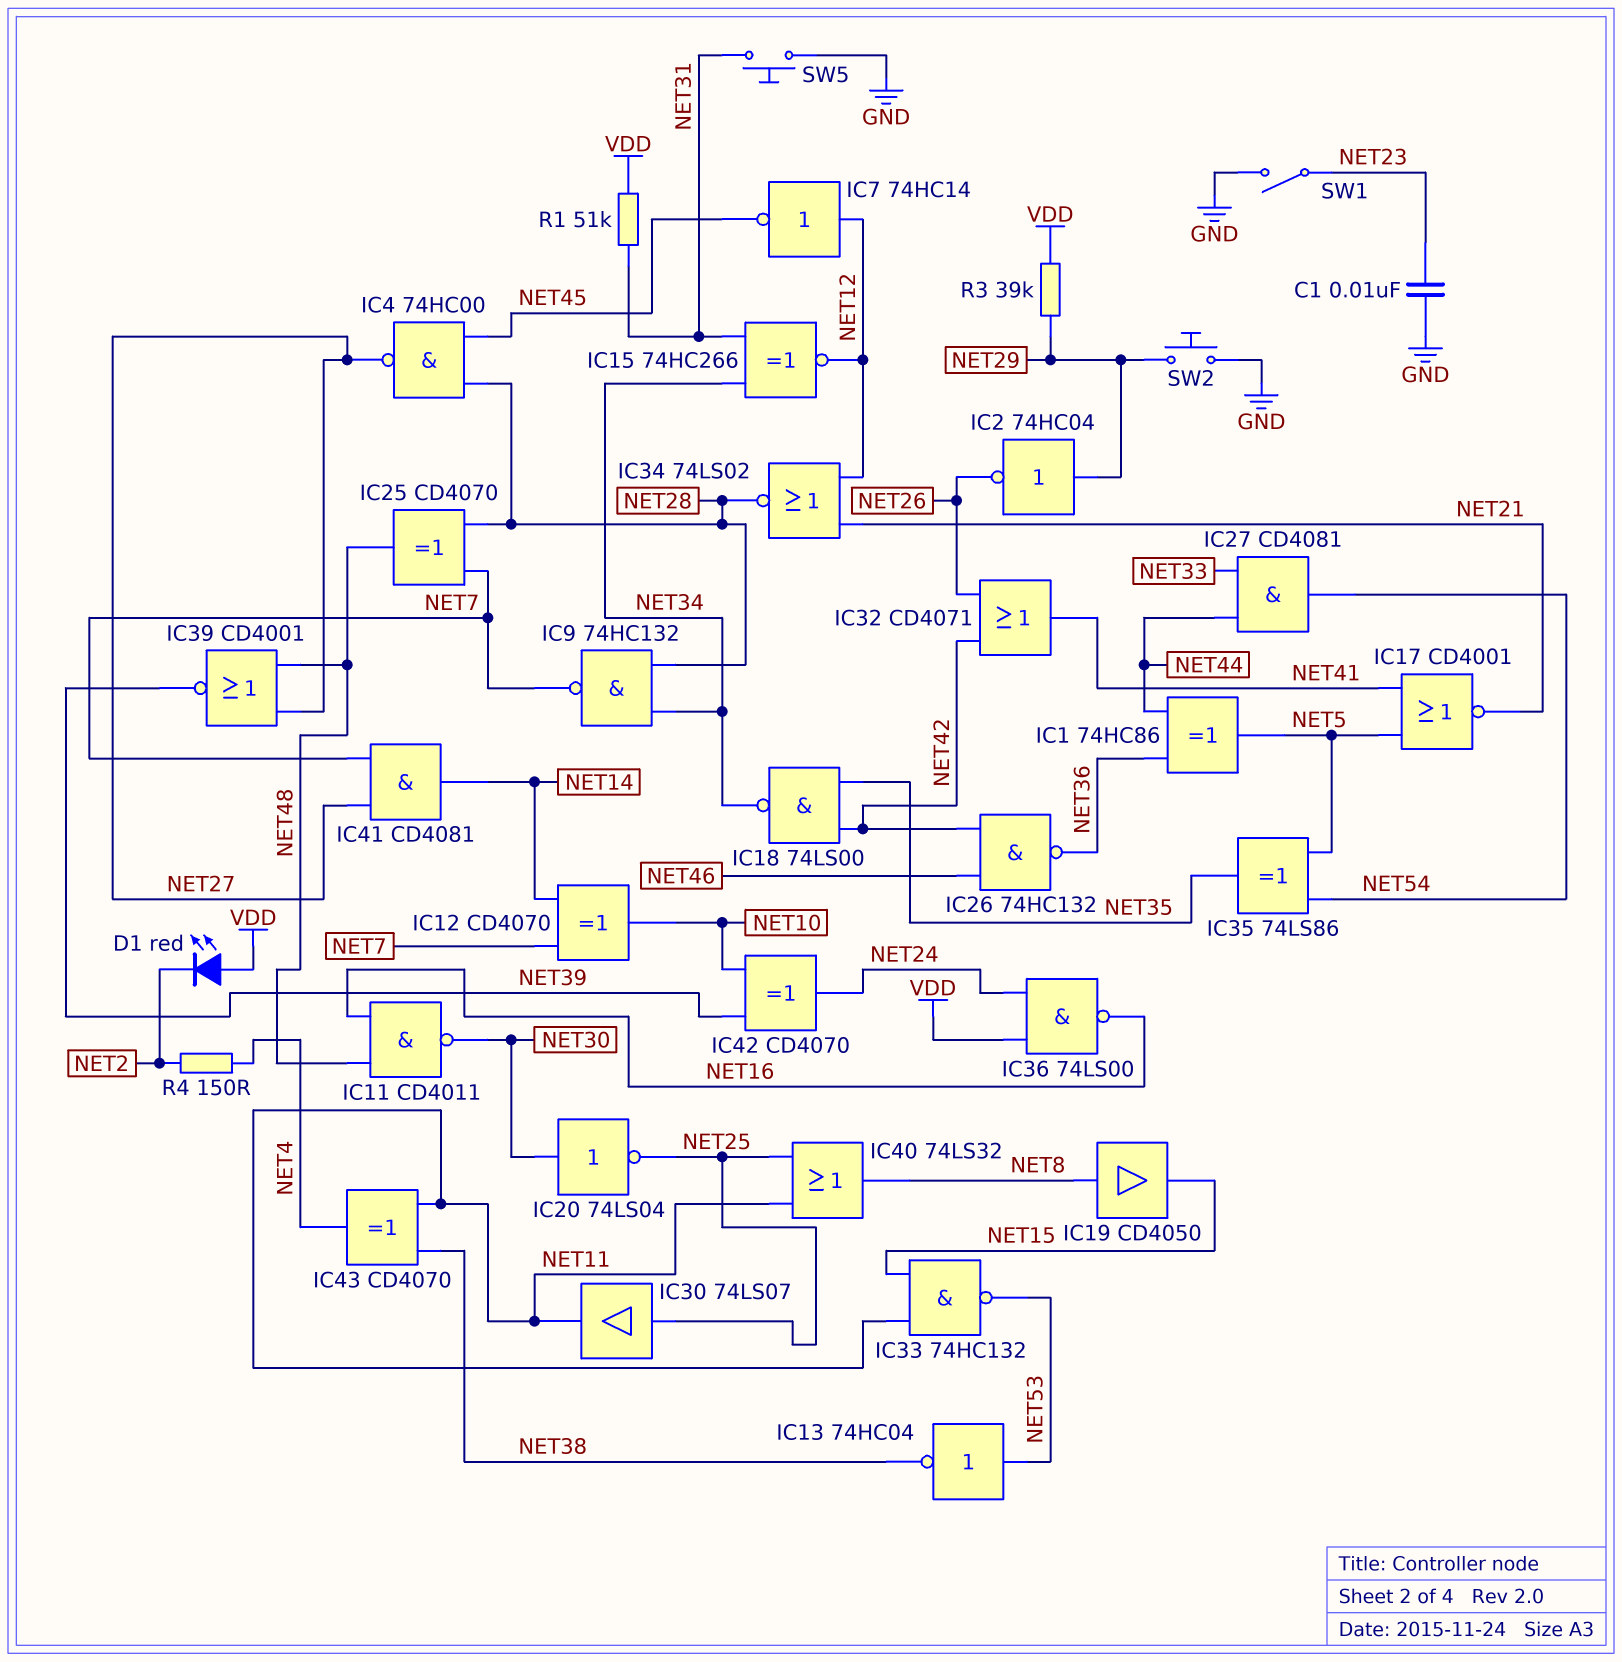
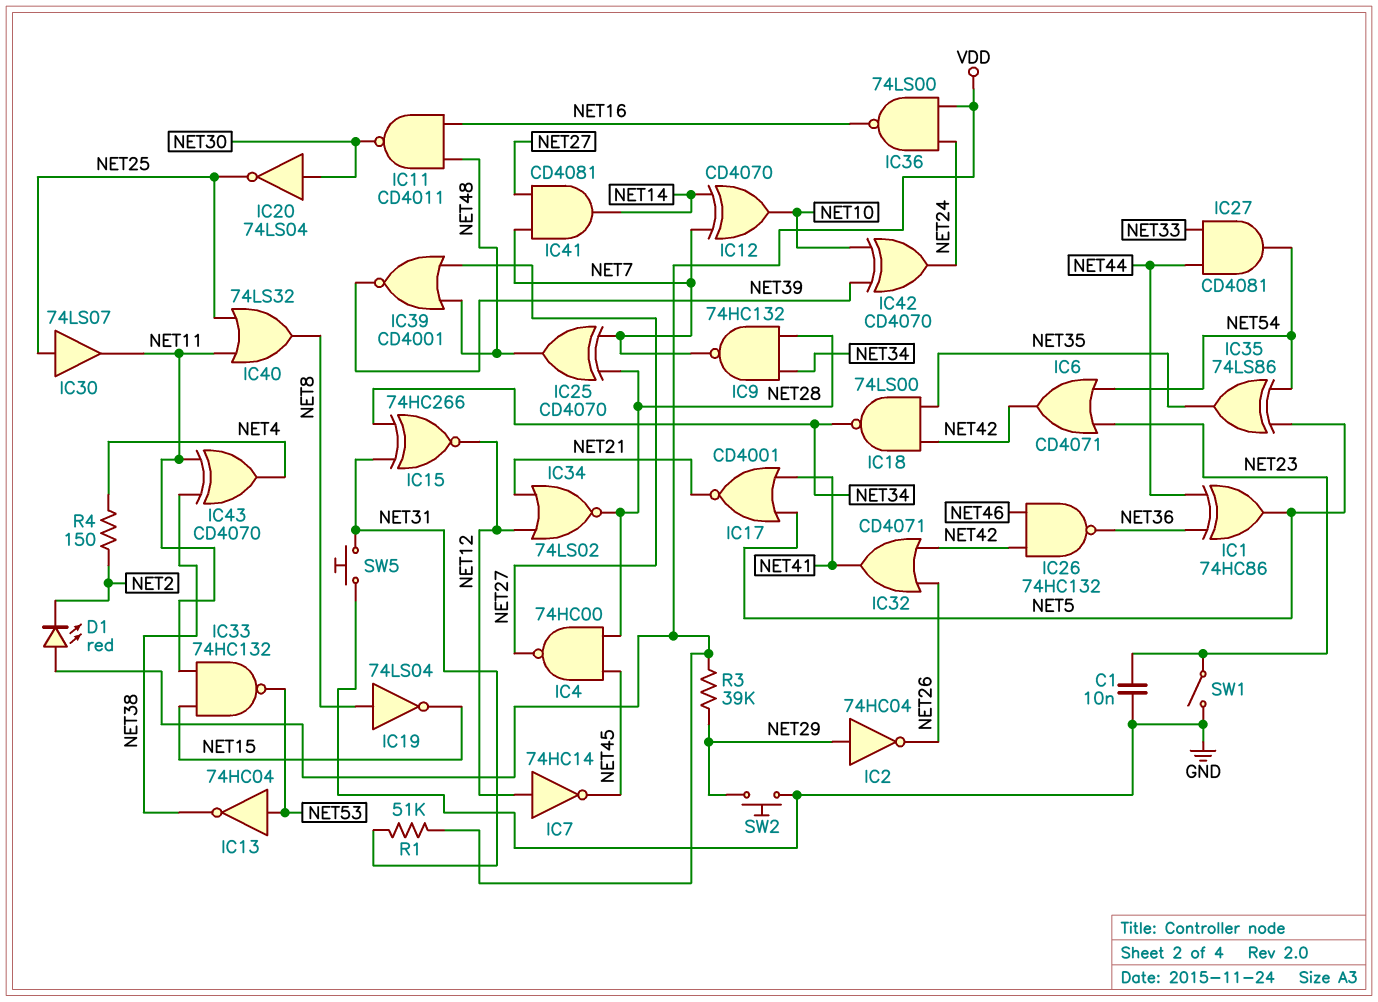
IC6: none -> OR CD4071 (in NET23, in NET54, out NET42)
IC19: buffer CD4050 (in NET8, out NET15) -> NOT 74LS04 (in NET8, out NET15)

